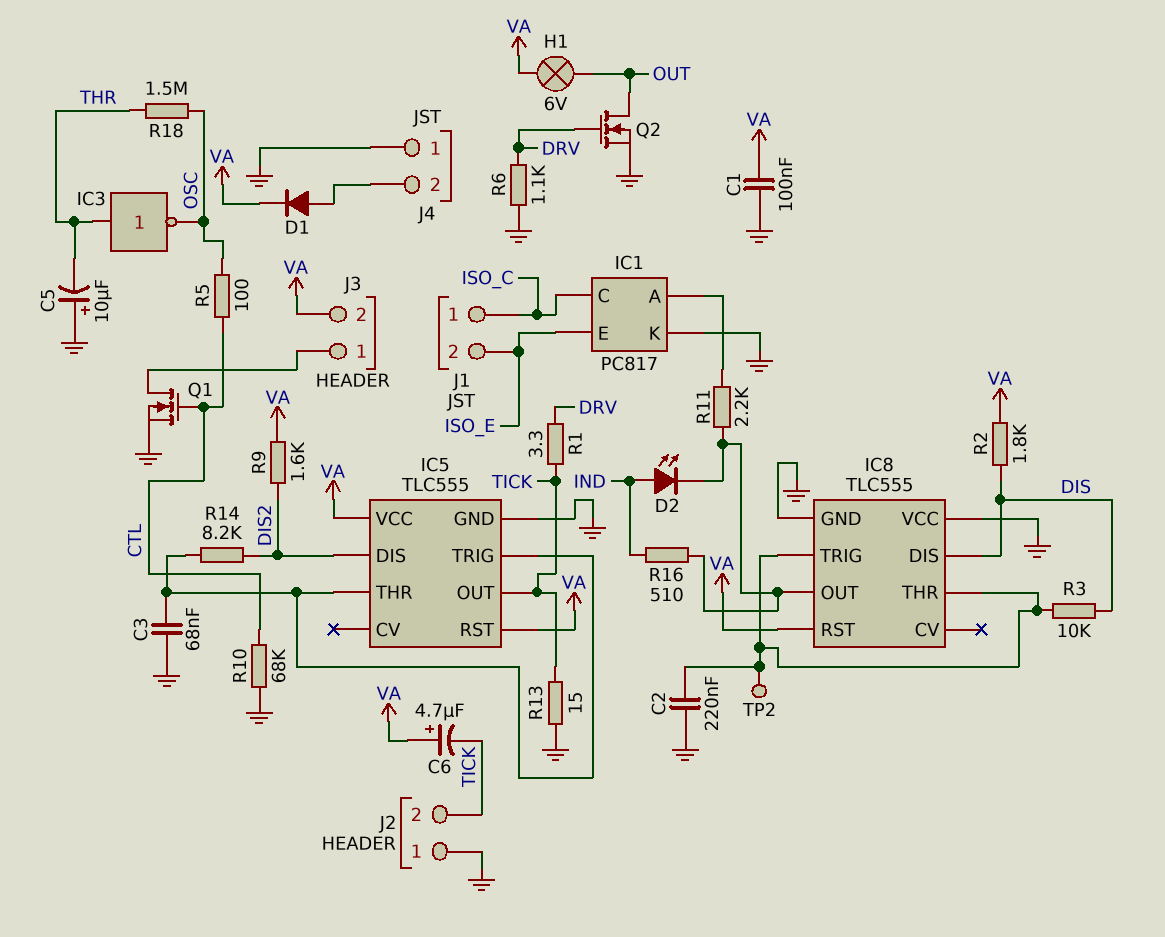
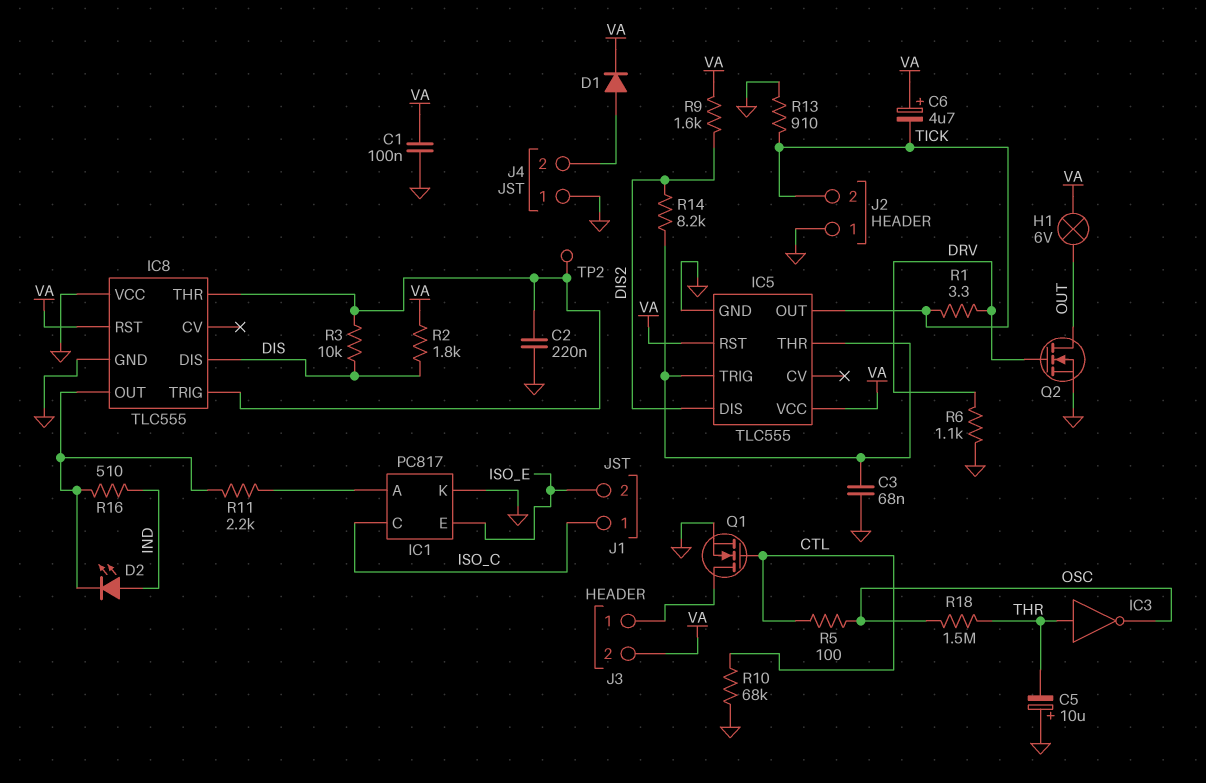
R13: 15 (GND, TICK) -> 910 (GND, TICK)

